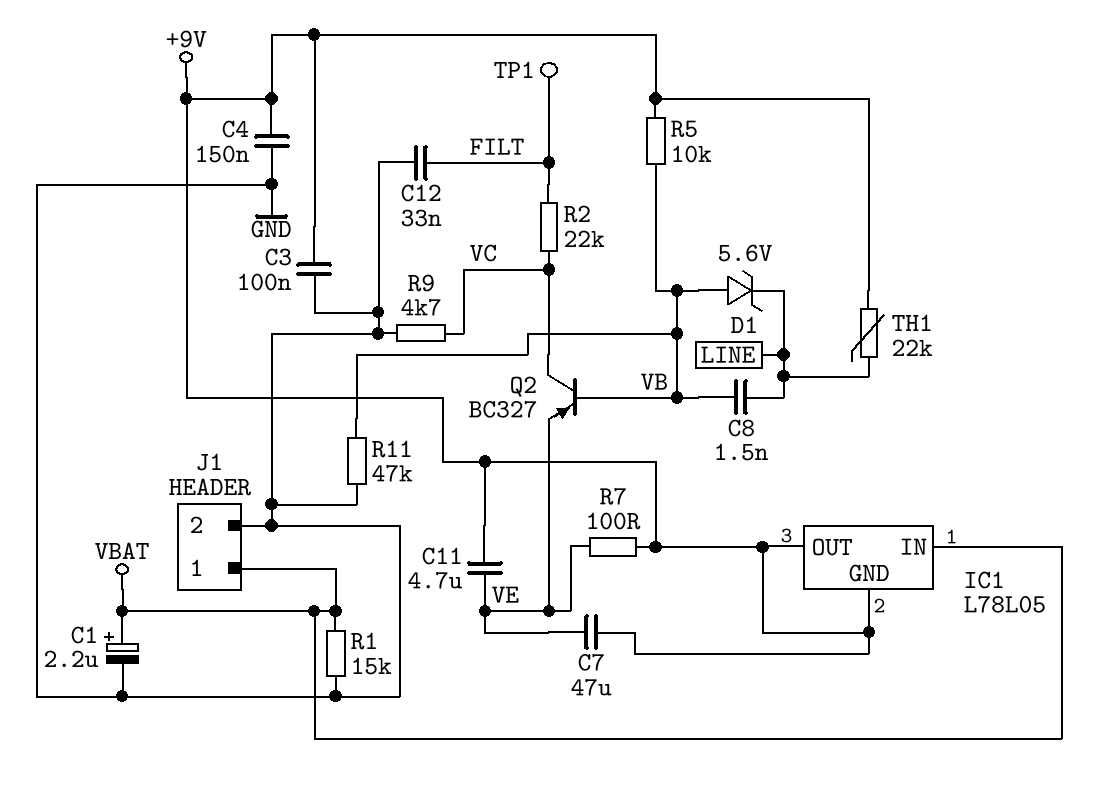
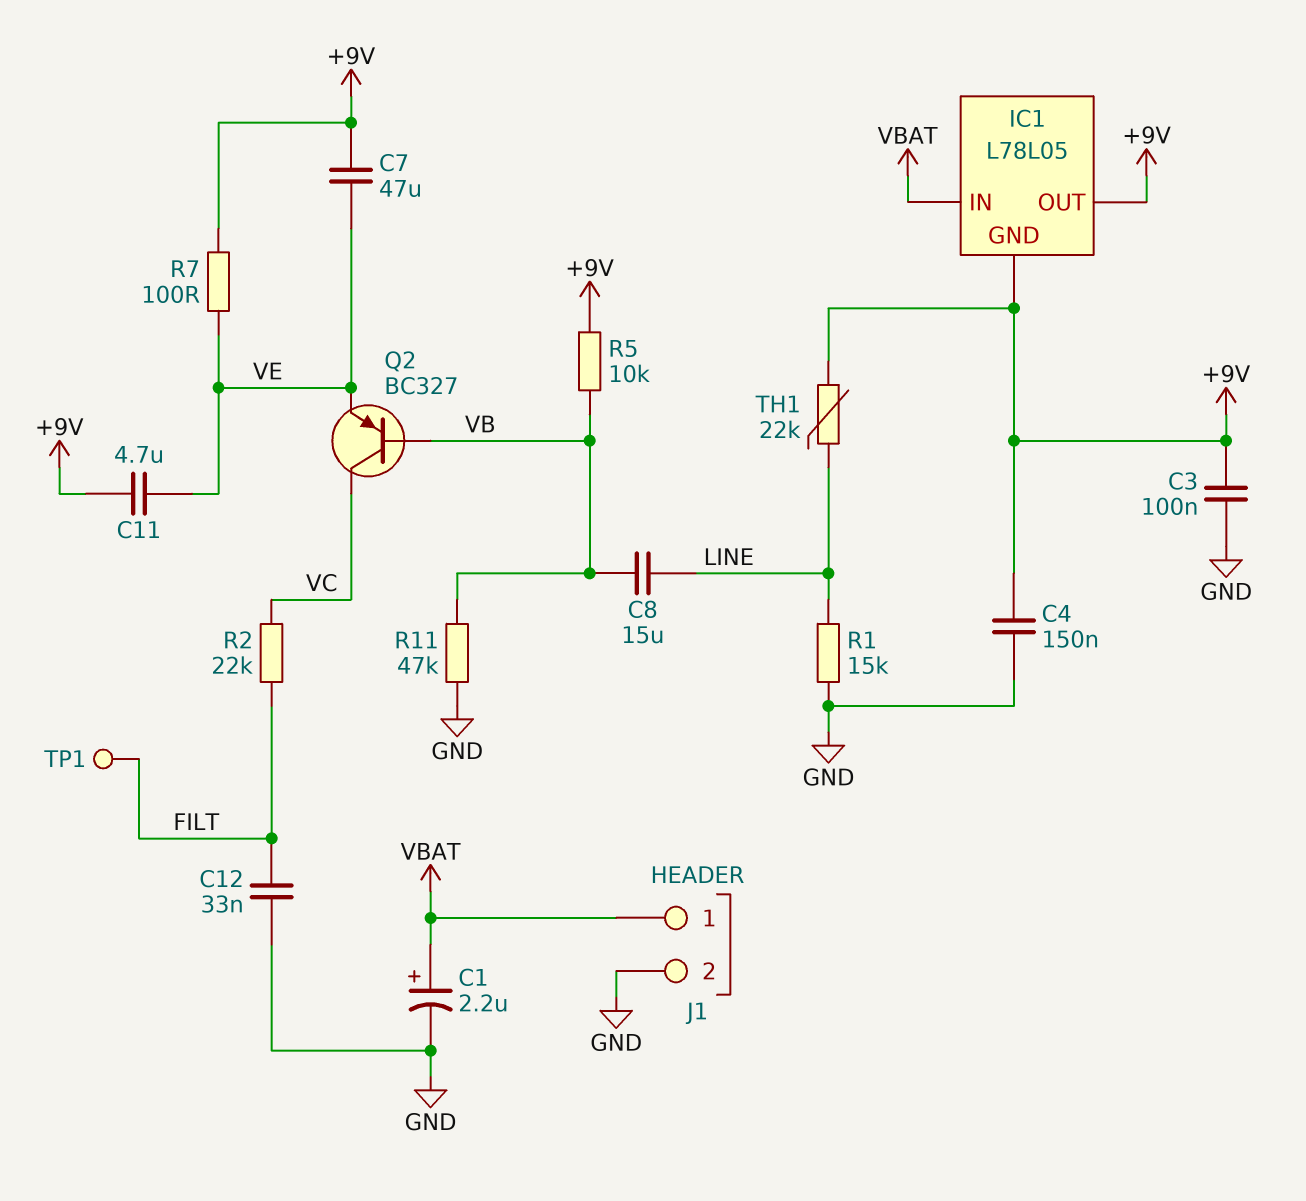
C8: 1.5nF (LINE, VB) -> 15uF (LINE, VB)
D1: zener 5.6V (A VB, K LINE) -> none
R1: 15k (GND, VBAT) -> 15k (GND, LINE)
R9: 4.7k (GND, VC) -> none

